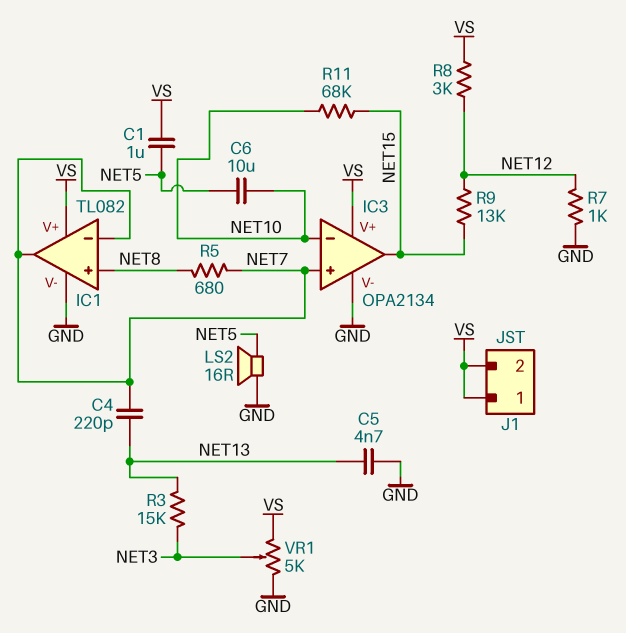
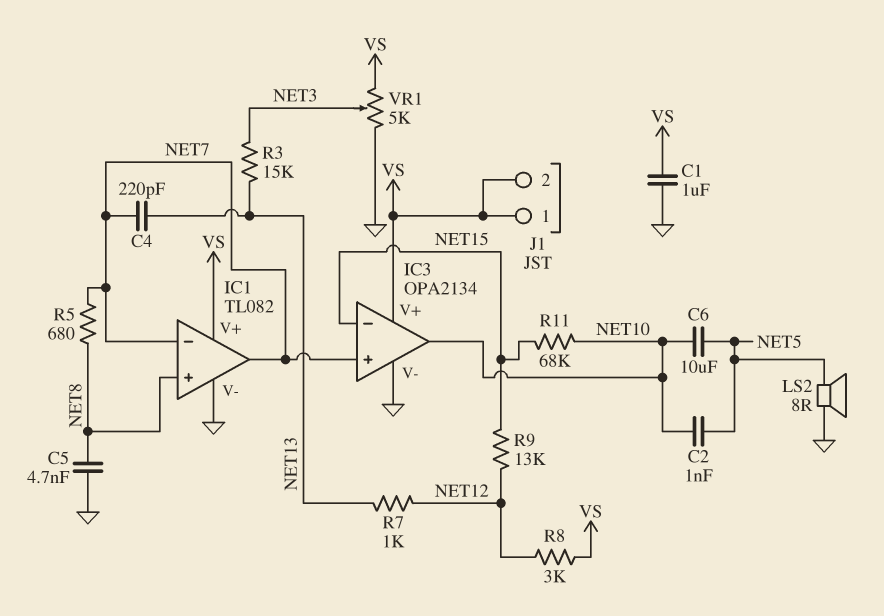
C1: 1uF (NET5, VS) -> 1uF (GND, VS)
C2: none -> 1nF (NET5, NET10)
C5: 4.7nF (GND, NET13) -> 4.7nF (GND, NET8)
IC3 pin in-: NET10 -> NET15
IC3 pin out: NET15 -> NET10
LS2: speaker 16R (GND, NET5) -> speaker 8R (GND, NET5)
R7: 1k (GND, NET12) -> 1k (NET12, NET13)

